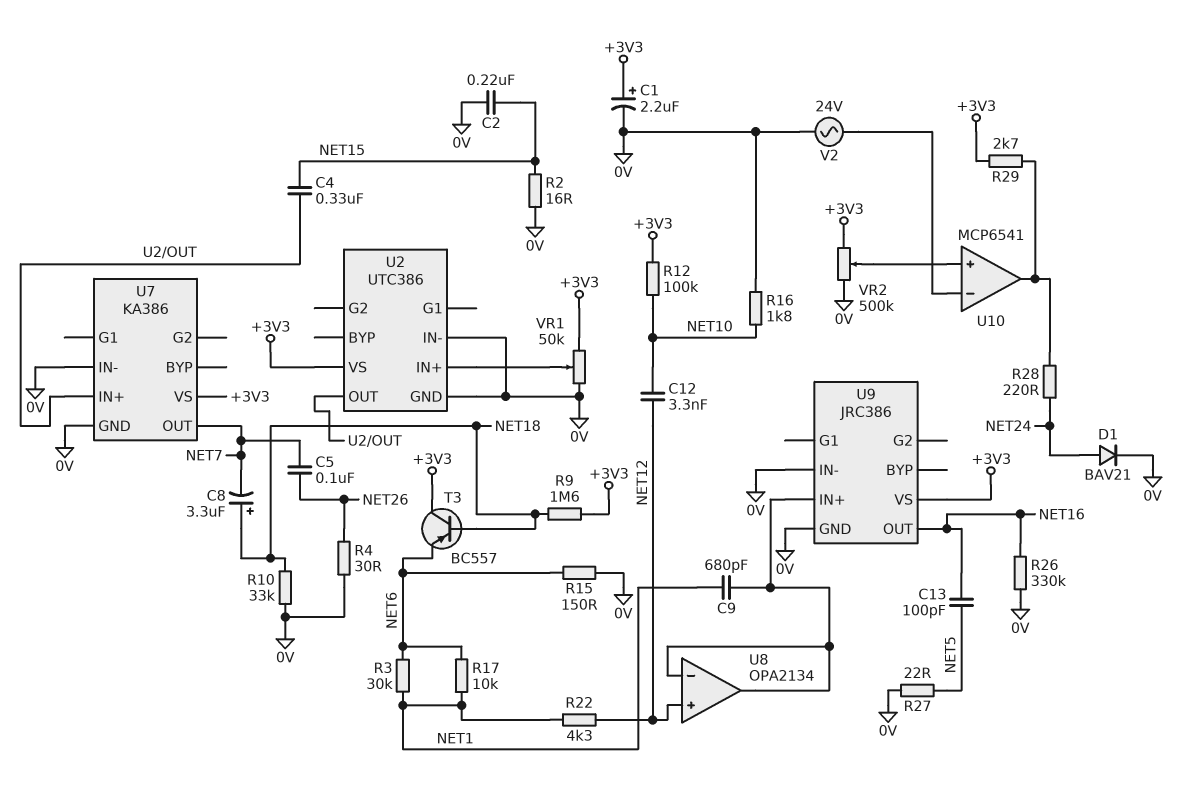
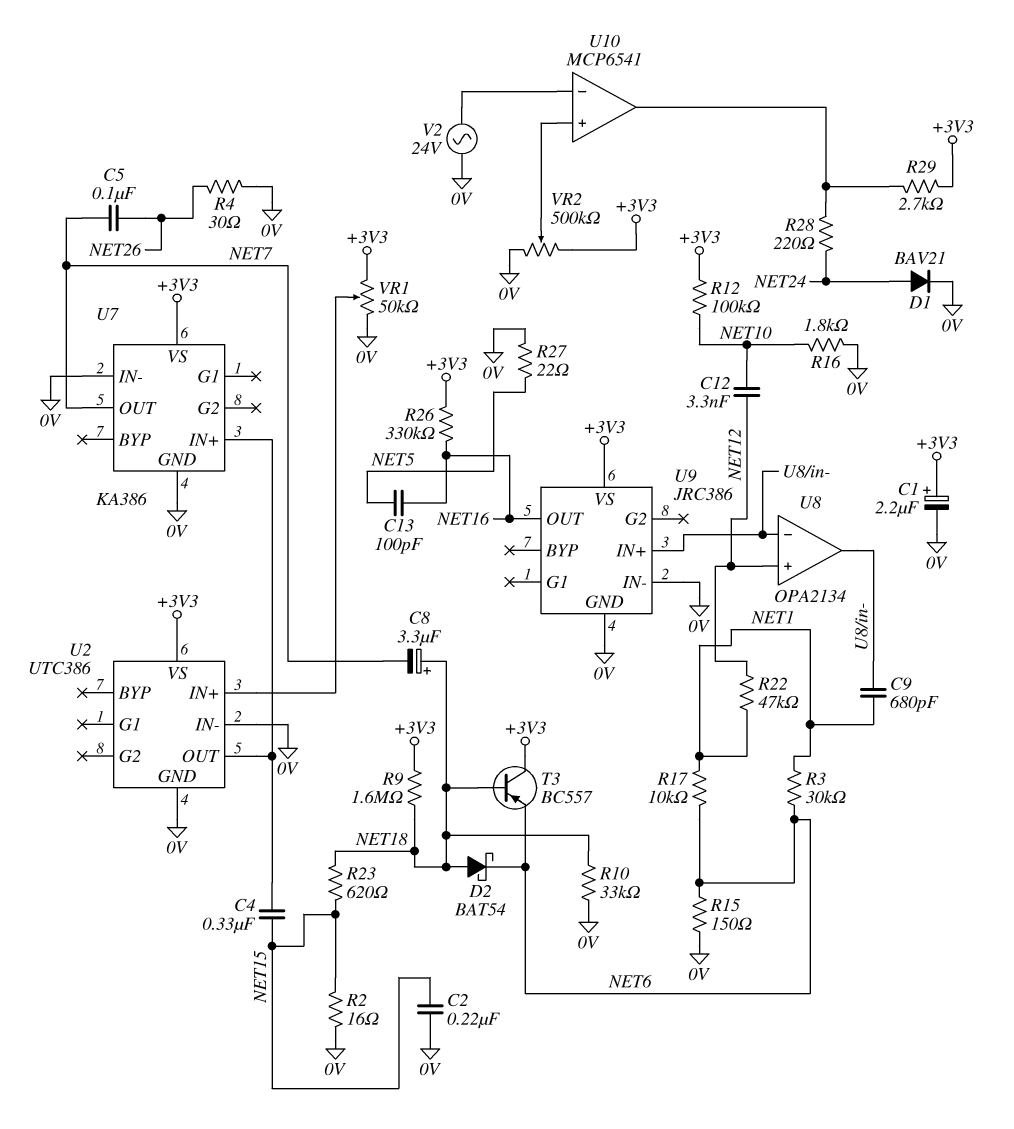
D2: none -> schottky BAT54 (A NET18, K NET6)
R22: 4.3k (NET1, NET12) -> 47k (NET1, NET12)
R23: none -> 620 (NET15, NET18)
R26: 330k (0V, NET16) -> 330k (+3V3, NET16)

